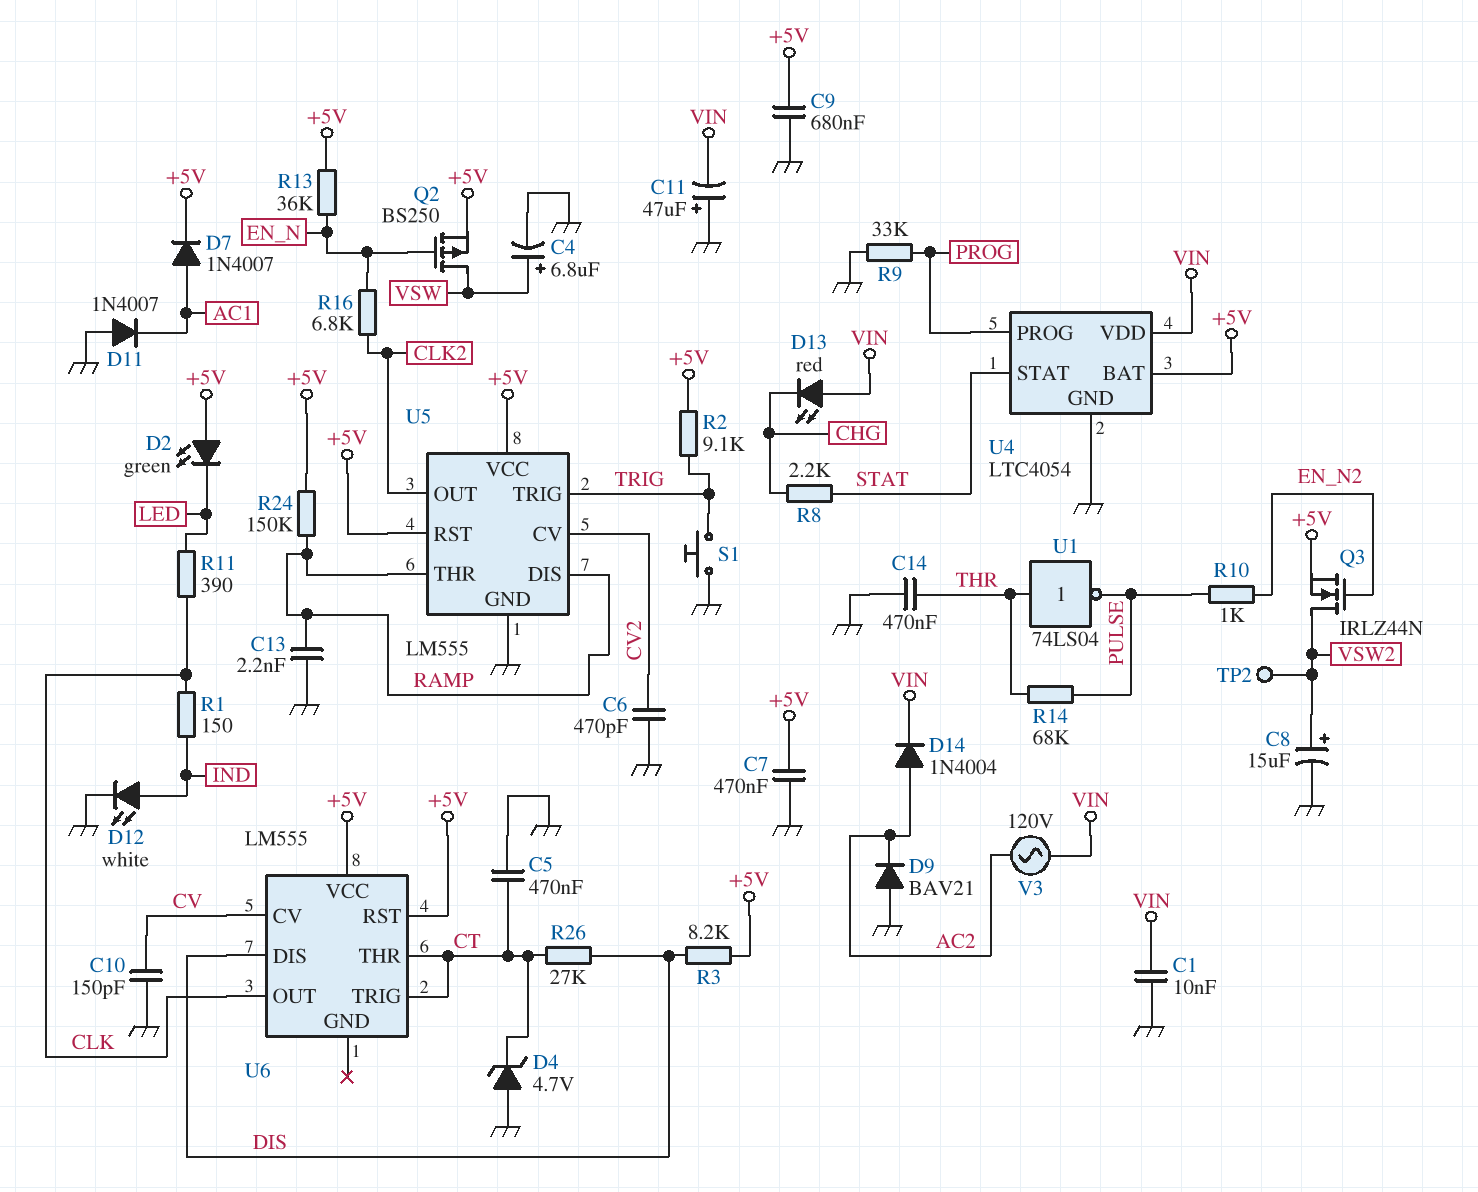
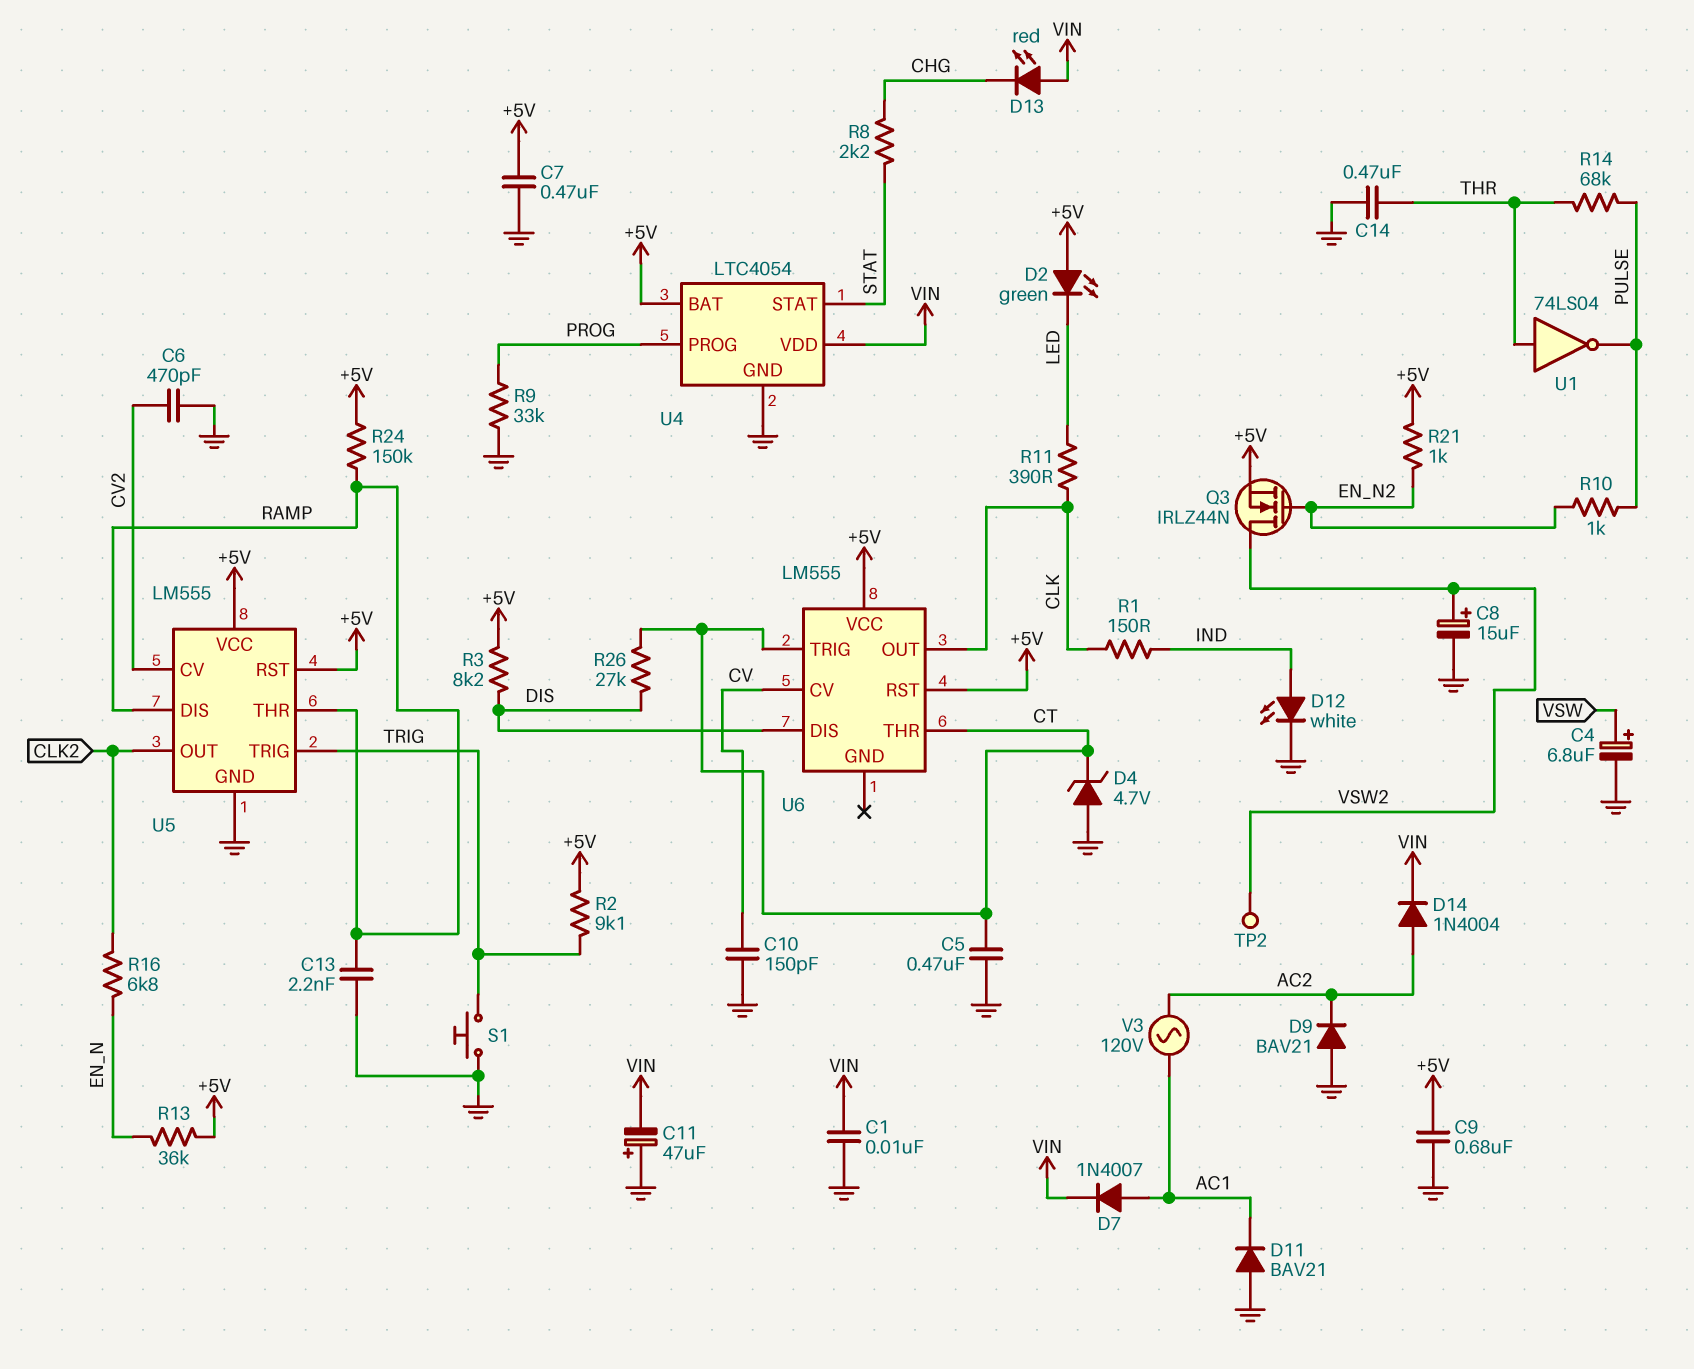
D7: diode 1N4007 (A AC1, K +5V) -> diode 1N4007 (A AC1, K VIN)
D11: diode 1N4007 (A GND, K AC1) -> diode BAV21 (A GND, K AC1)
Q2: PMOS BS250 (G EN_N, D VSW, S +5V) -> none
R21: none -> 1k (+5V, EN_N2)
V3: AC 120V (AC2, VIN) -> AC 120V (AC1, AC2)

